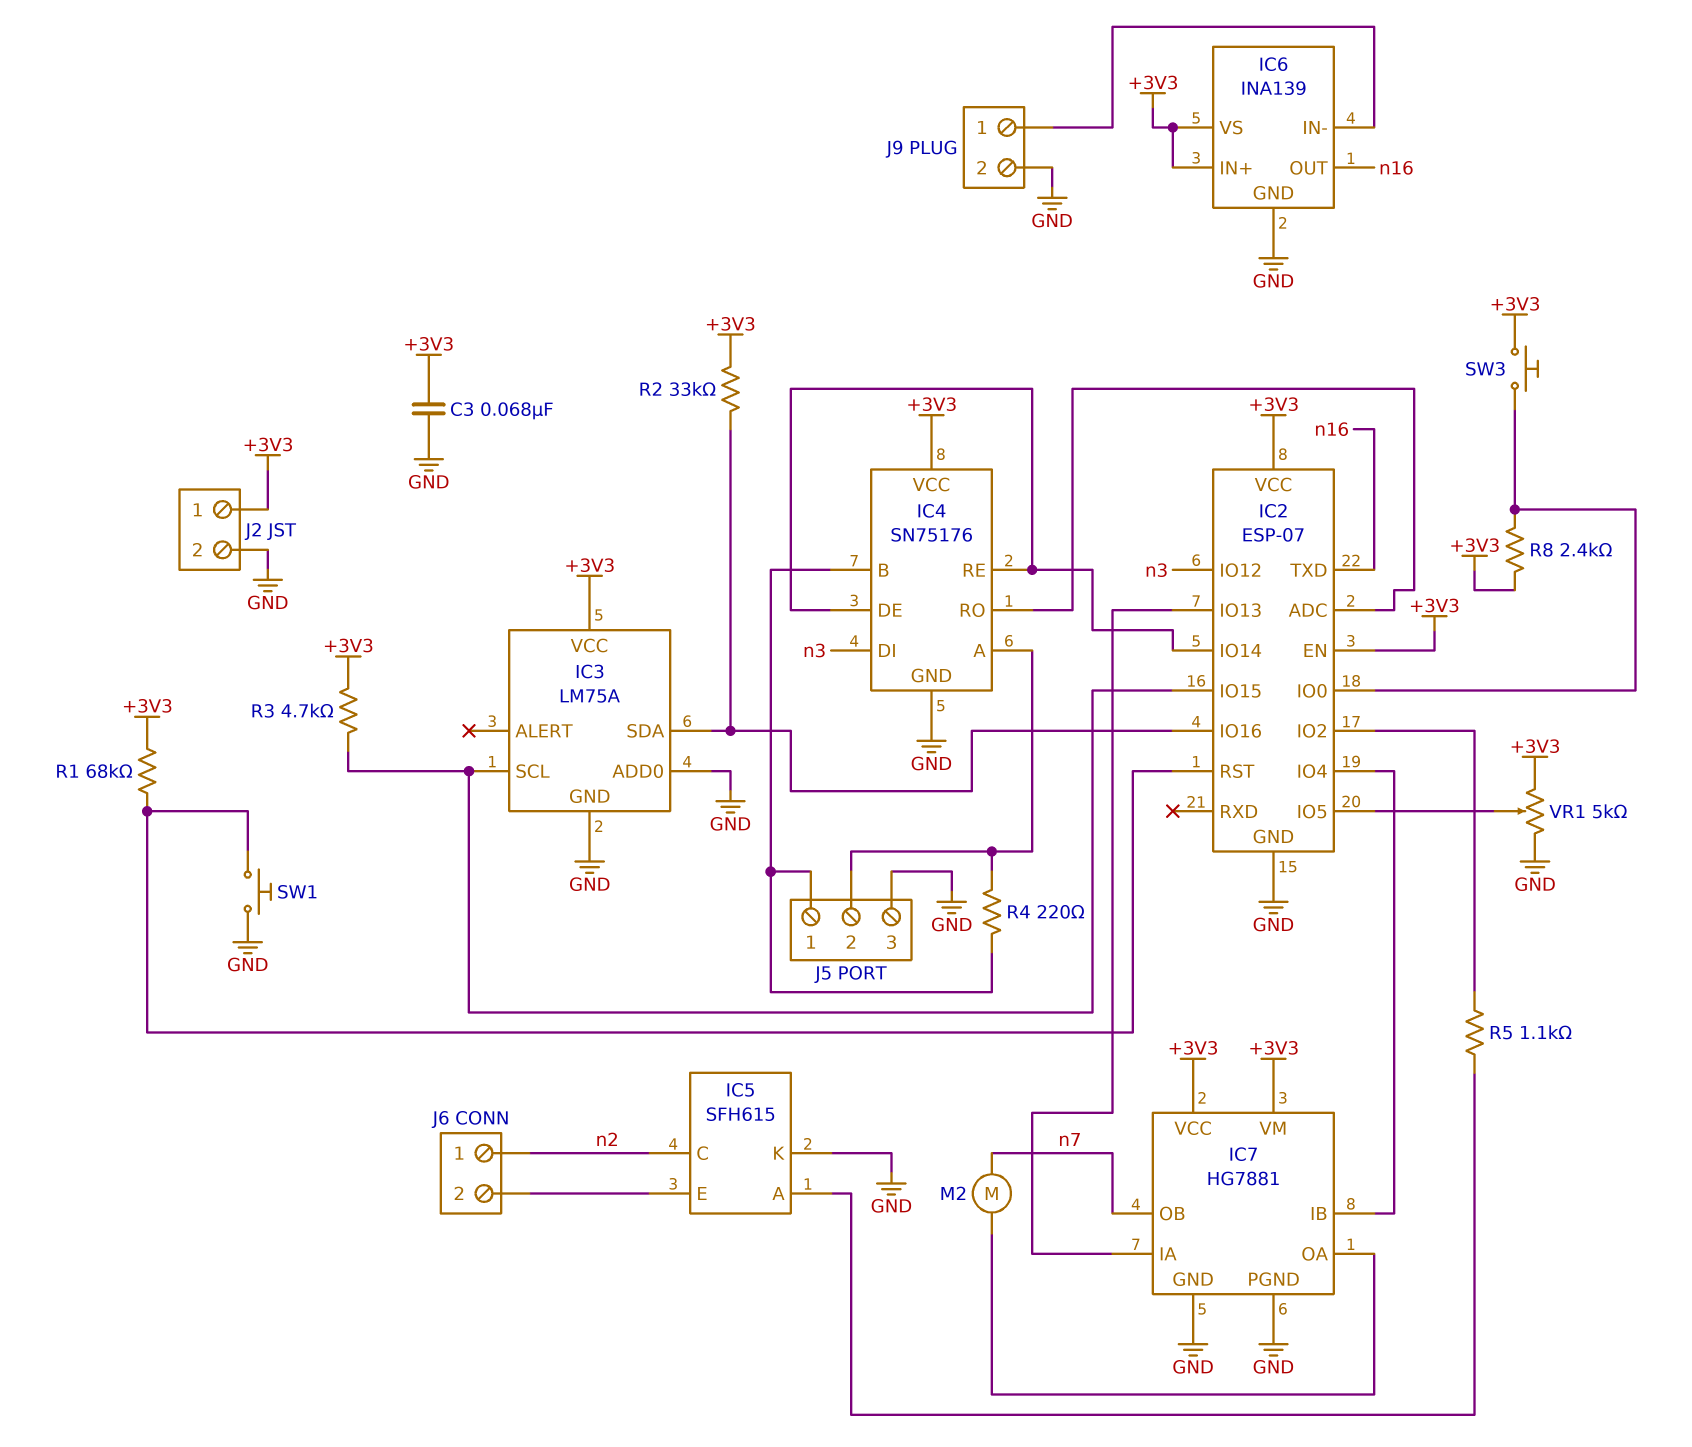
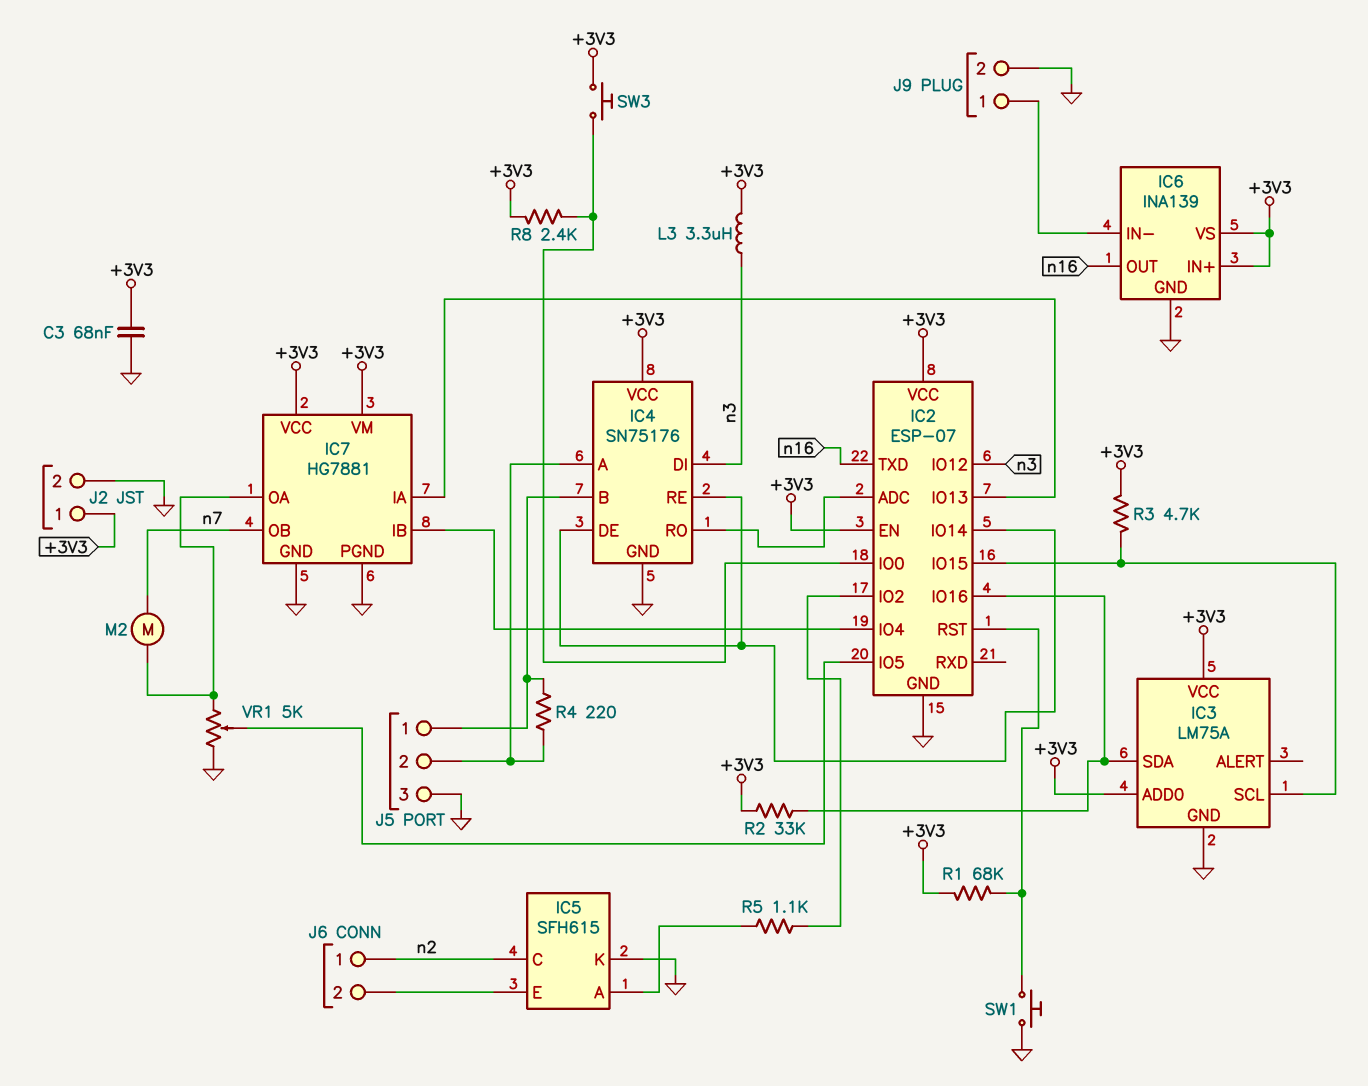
IC3 pin ADD0: GND -> +3V3
L3: none -> 3.3uH (+3V3, n3)
VR1: 5k (+3V3, GND, wiper IC2/IO5) -> 5k (GND, IC7/OA, wiper IC2/IO5)

